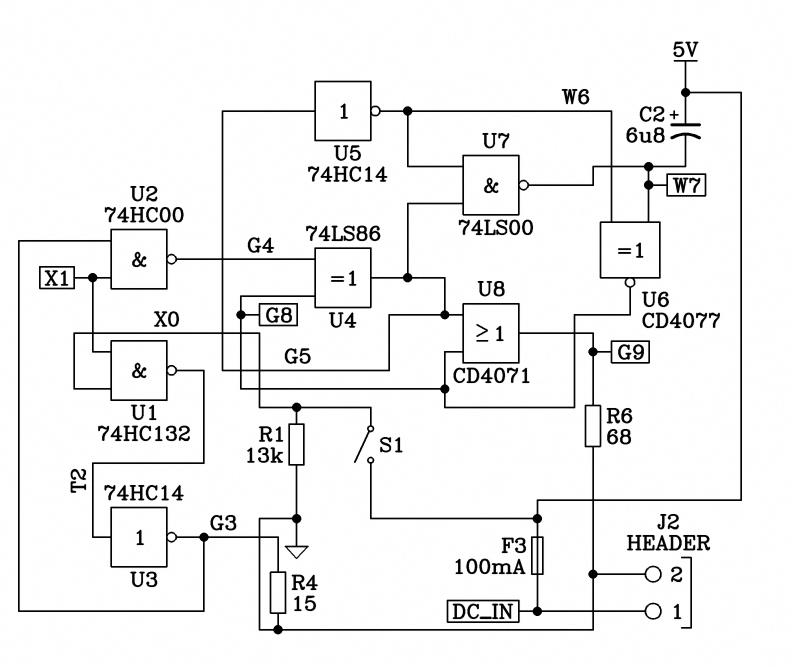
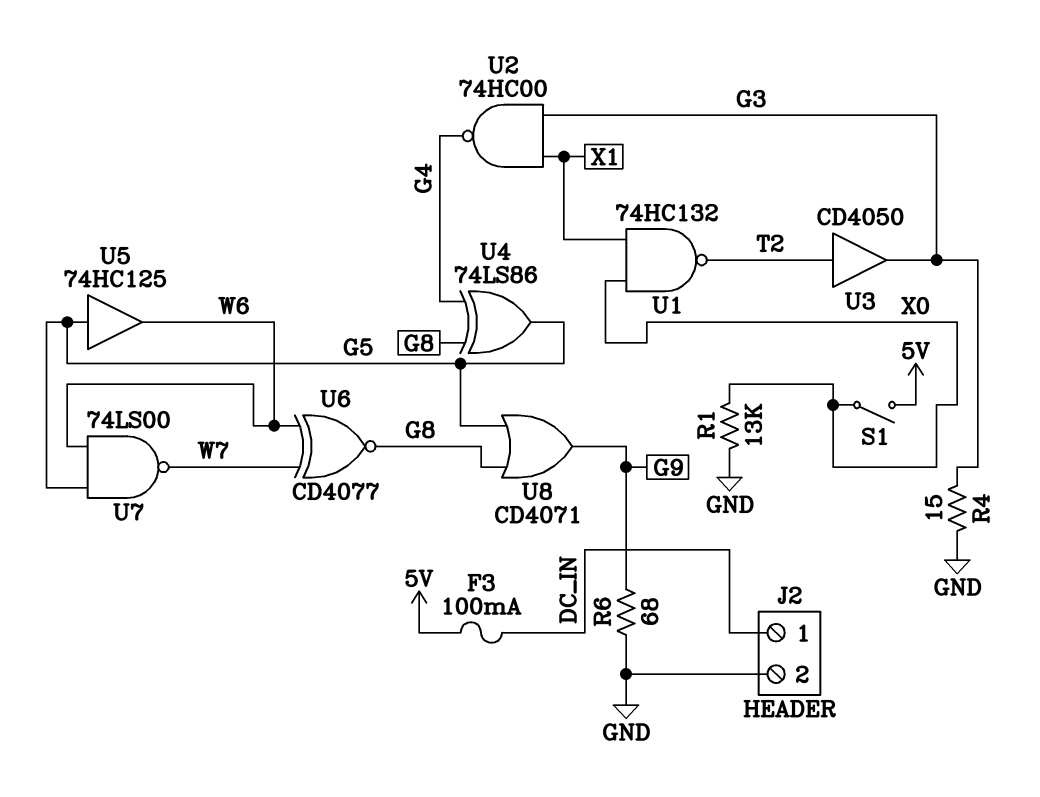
C2: 6.8uF (plus 5V, minus W7) -> none
U3: NOT 74HC14 (in T2, out G3) -> buffer CD4050 (in T2, out G3)
U5: NOT 74HC14 (in G5, out W6) -> buffer 74HC125 (in G5, out W6)

